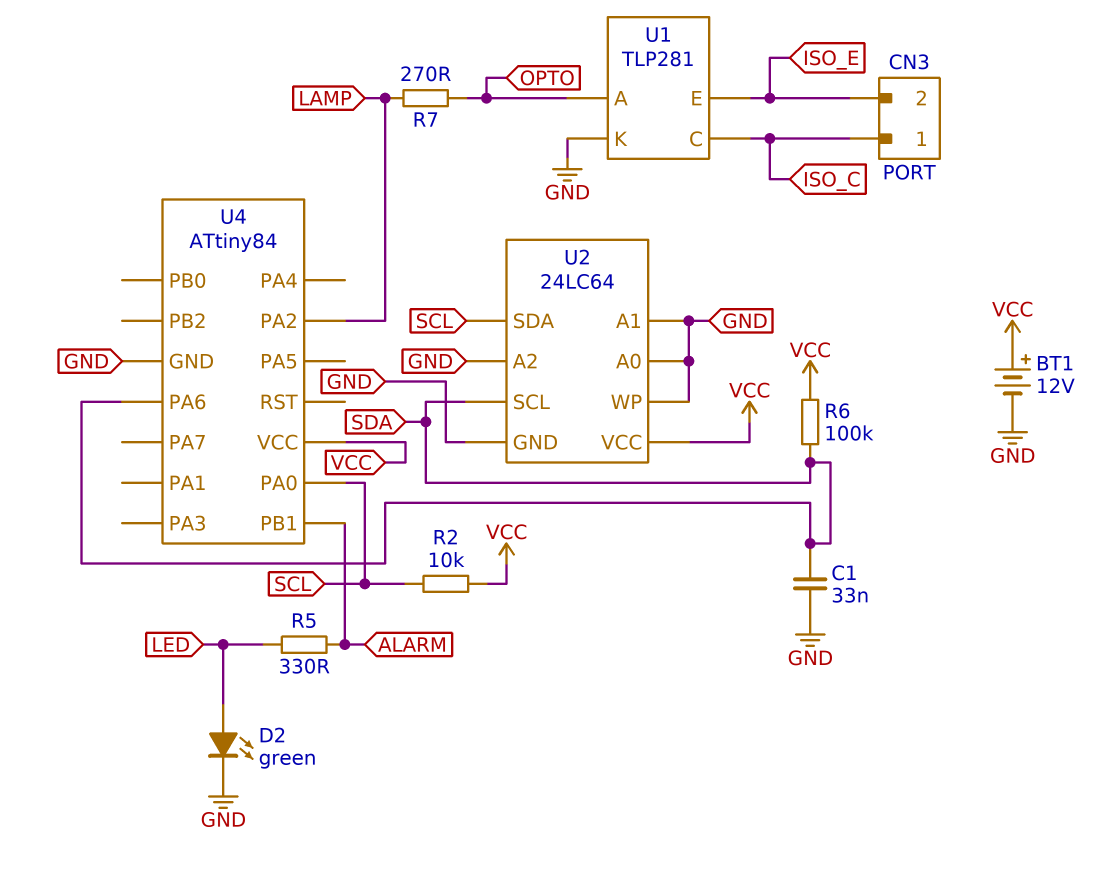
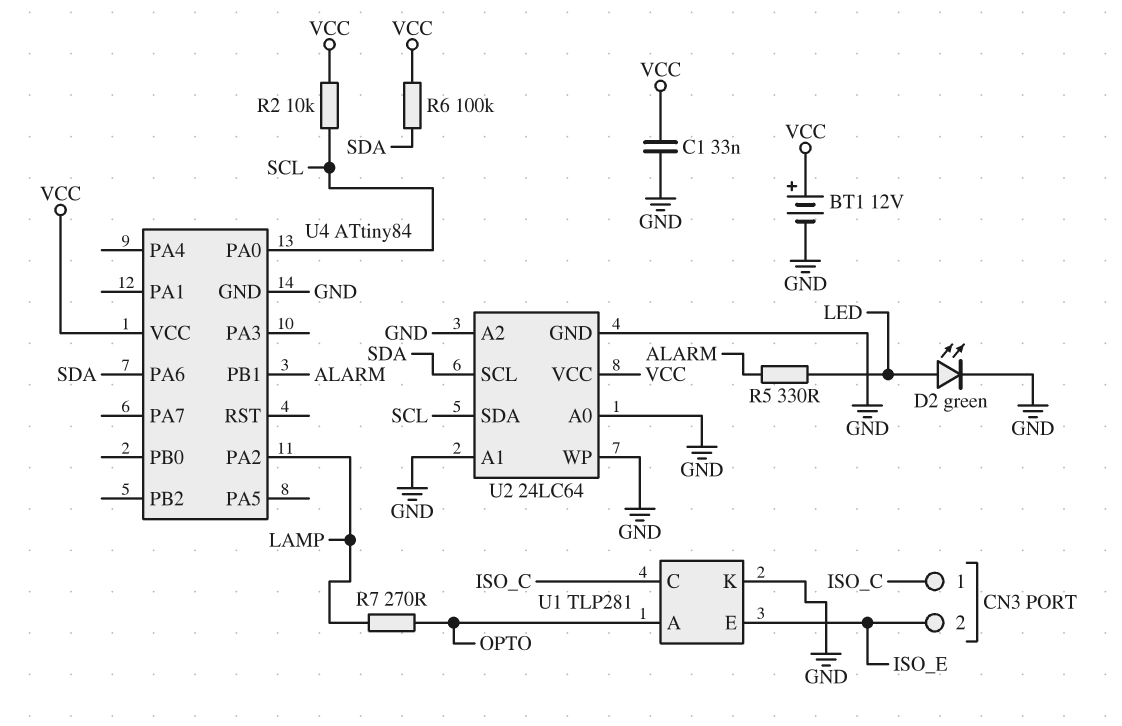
C1: 33nF (GND, SDA) -> 33nF (GND, VCC)

